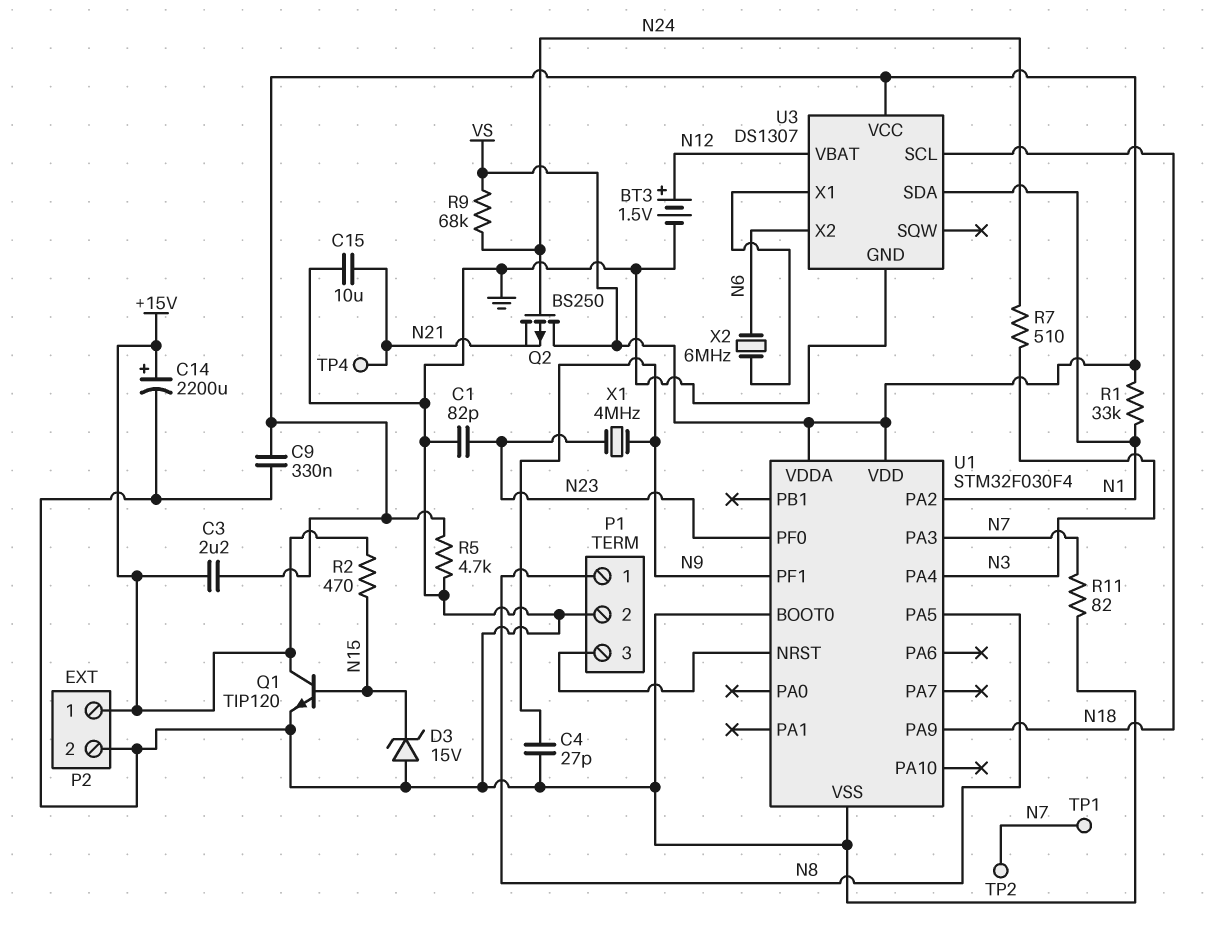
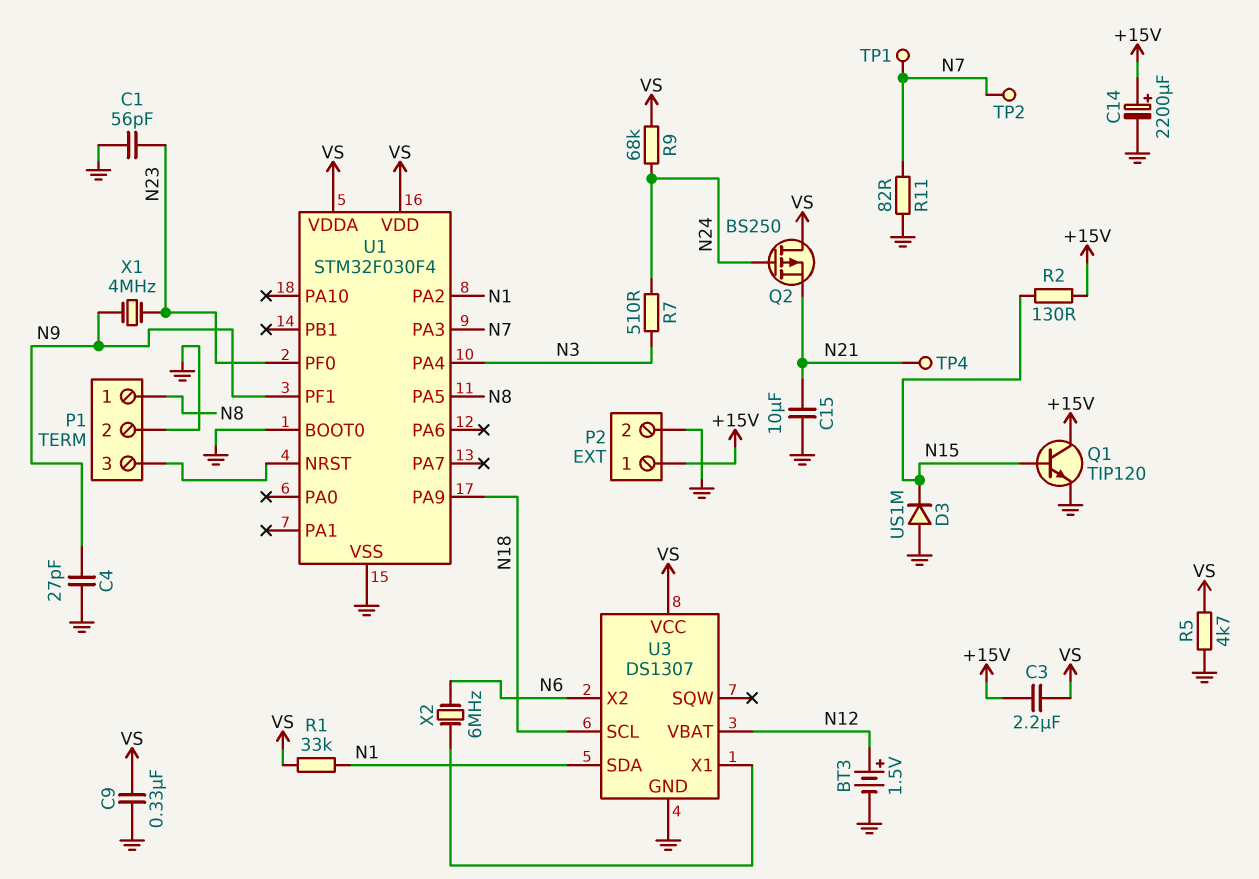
C1: 82pF (GND, N23) -> 56pF (GND, N23)
D3: zener 15V (A GND, K N15) -> diode US1M (A GND, K N15)
R2: 470 (+15V, N15) -> 130 (+15V, N15)

